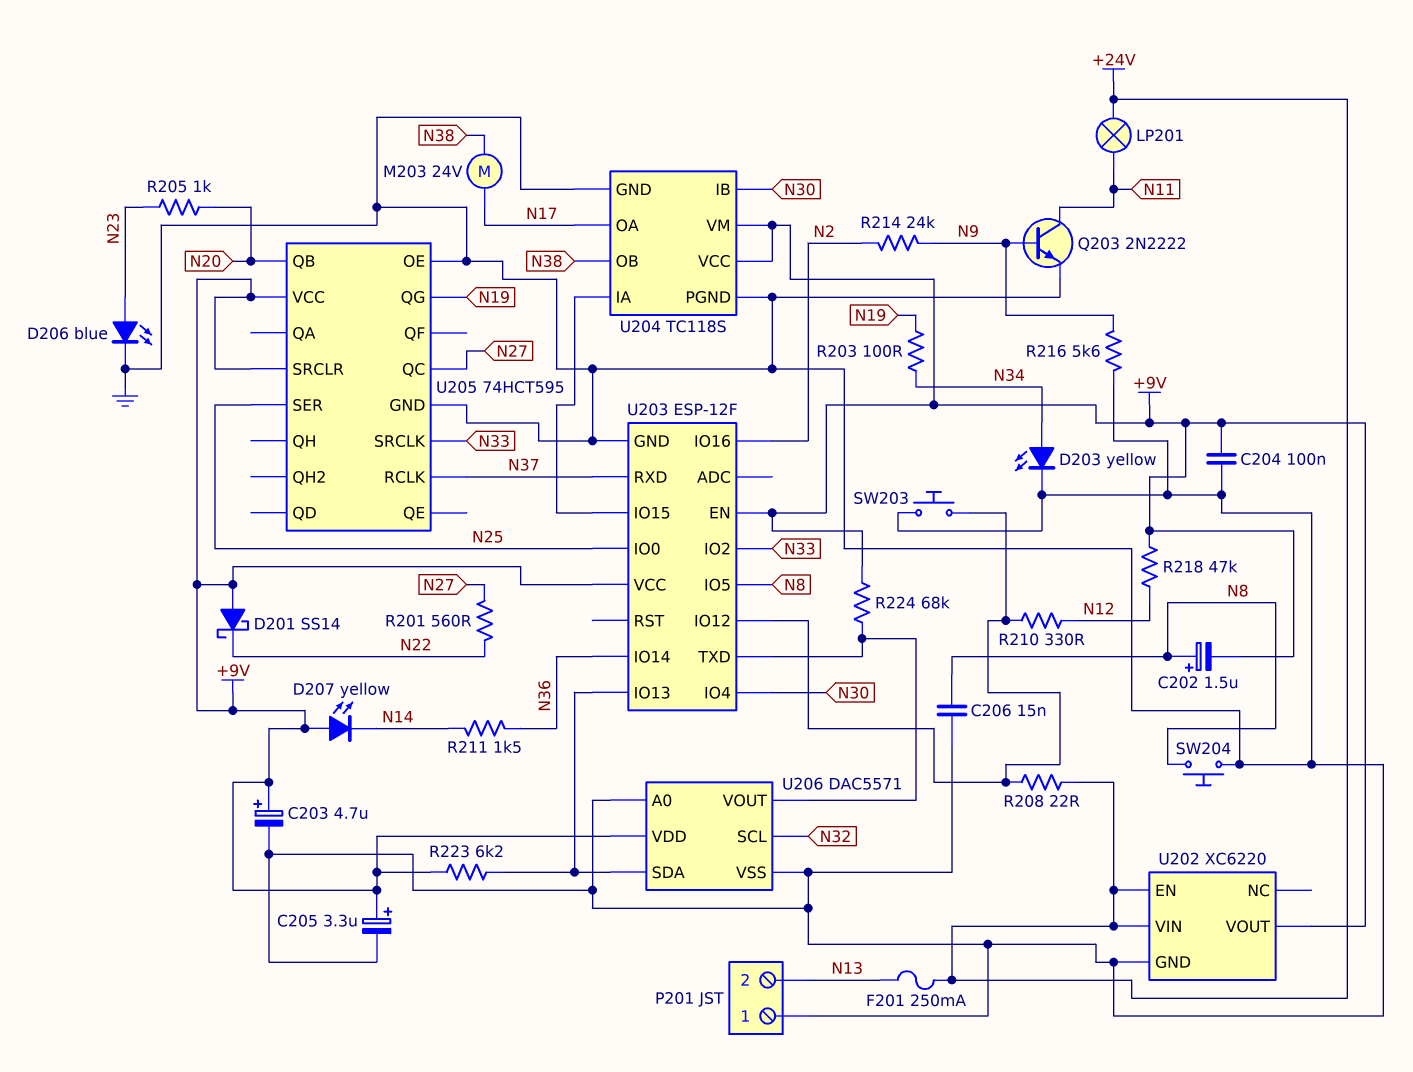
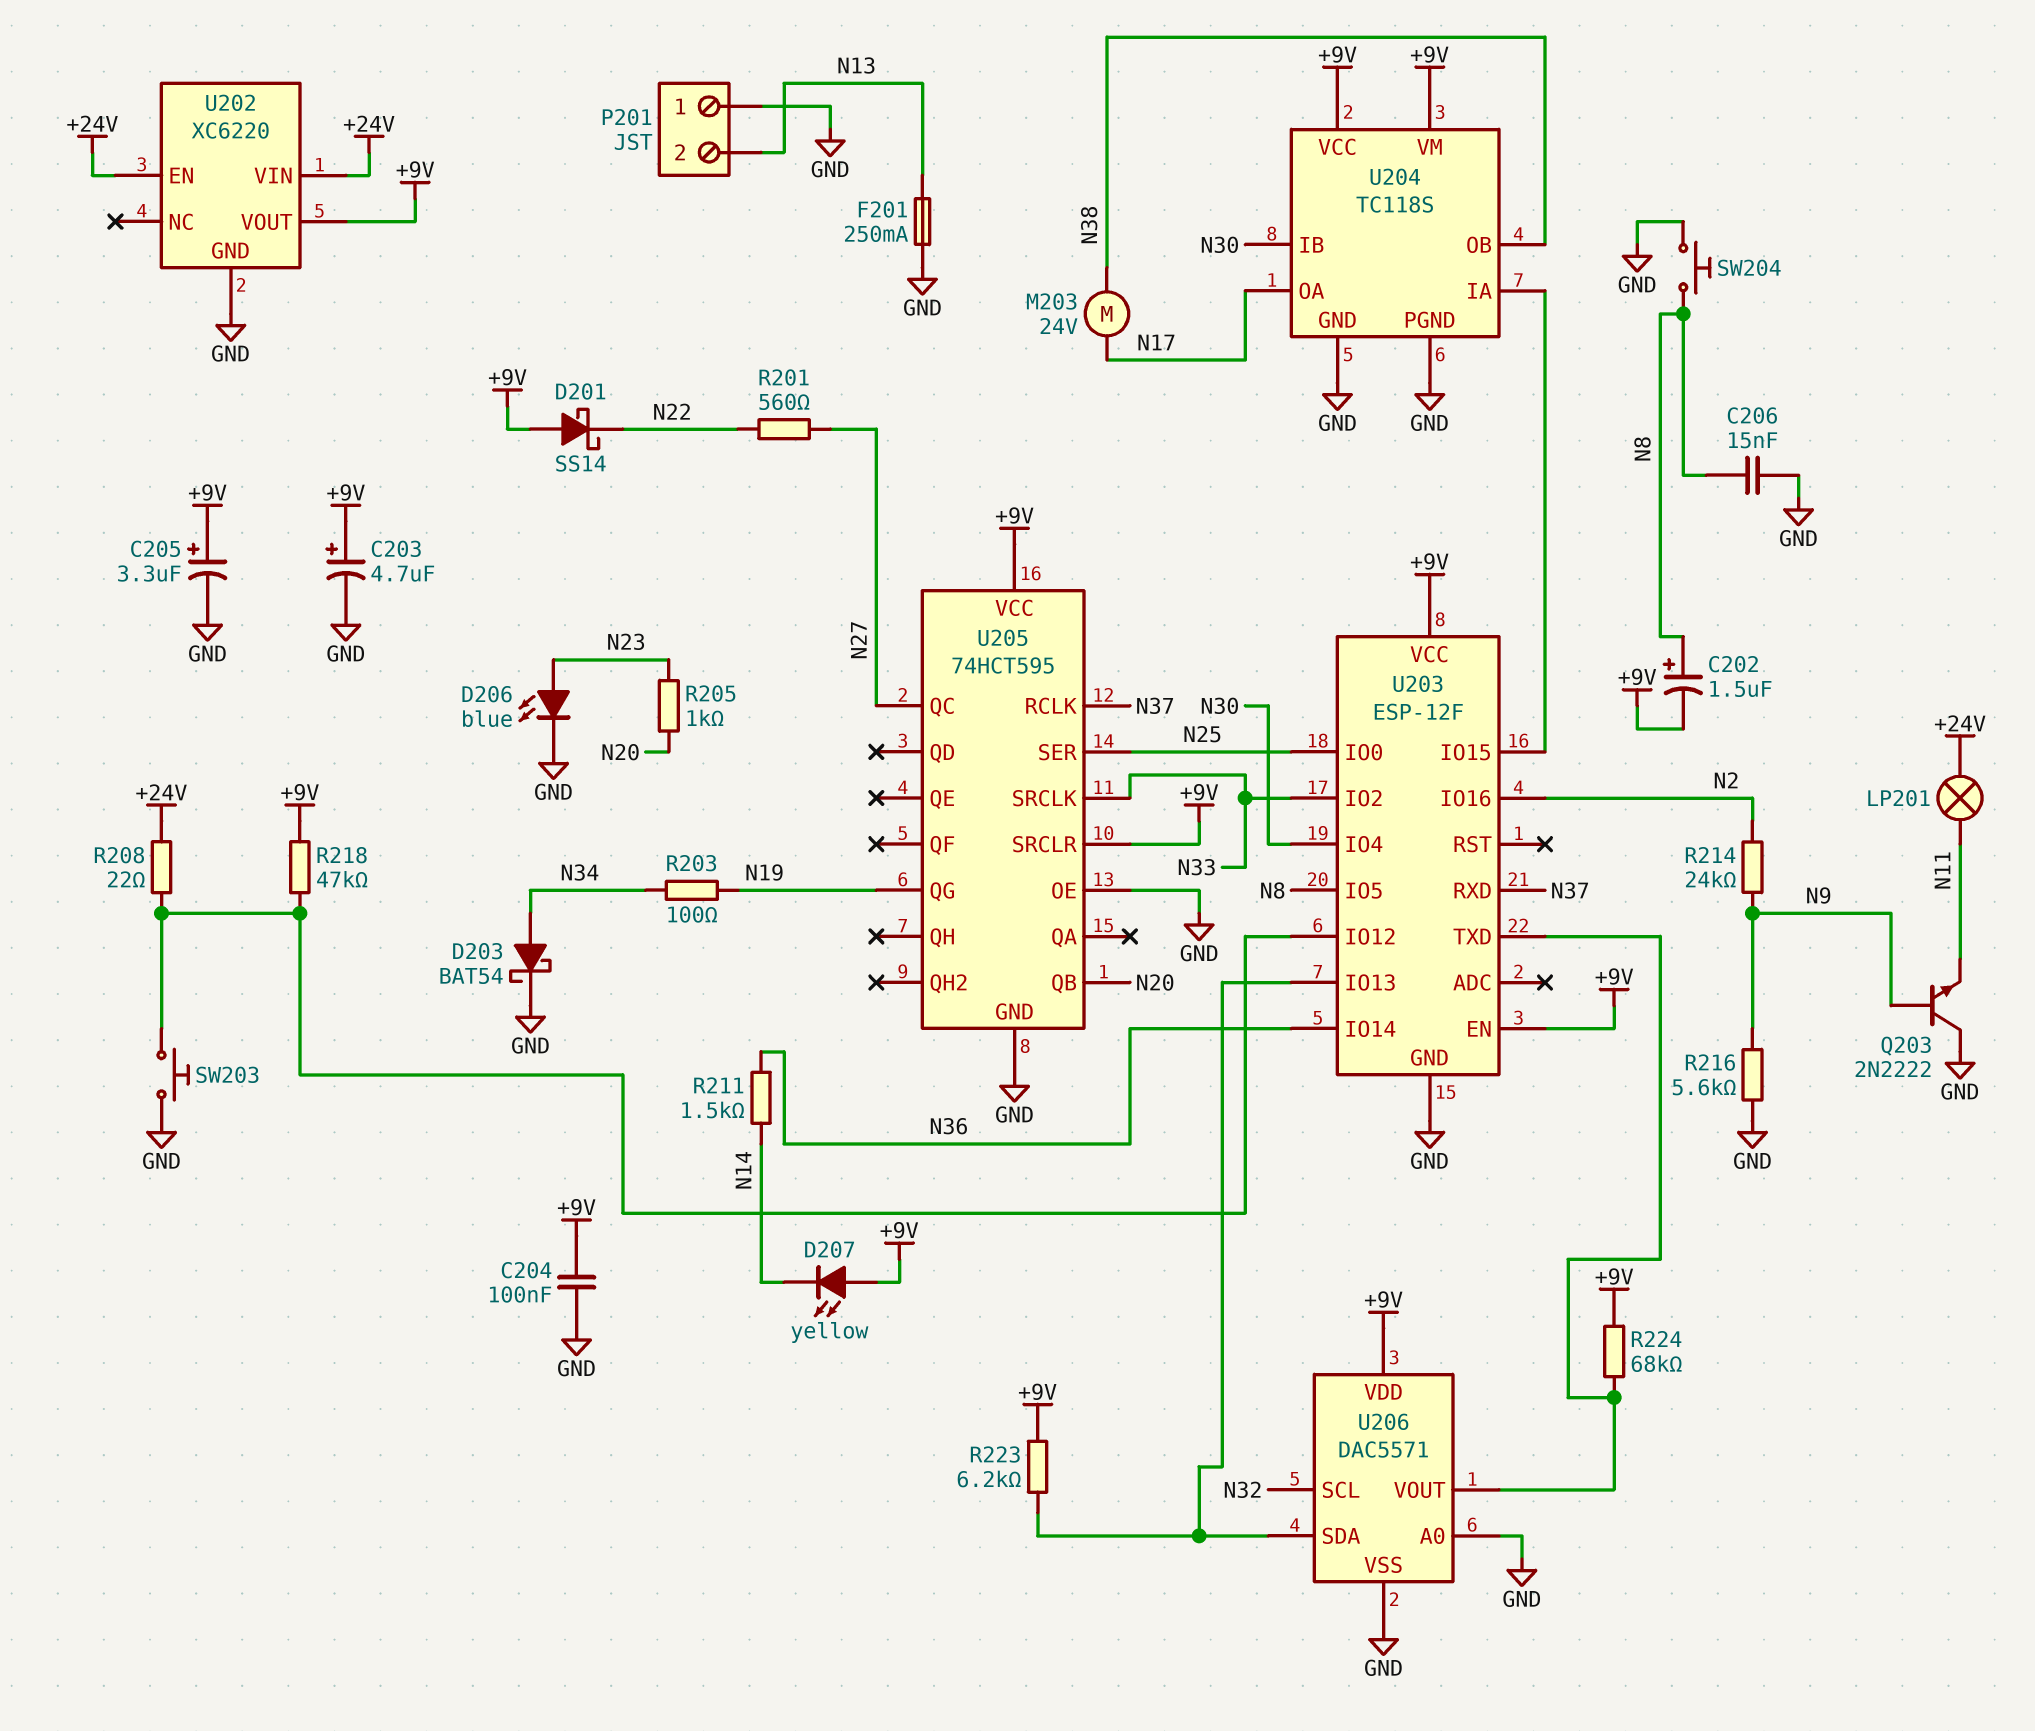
D203: LED yellow (A N34, K GND) -> schottky BAT54 (A N34, K GND)
F201: 250mA (+24V, N13) -> 250mA (GND, N13)
Q203: NPN 2N2222 (B N9, C N11, E GND) -> NPN 2N2222 (B N9, C GND, E N11)
R210: 330 (N12, U203/IO12) -> none
R218: 47k (+9V, N12) -> 47k (+9V, U203/IO12)

